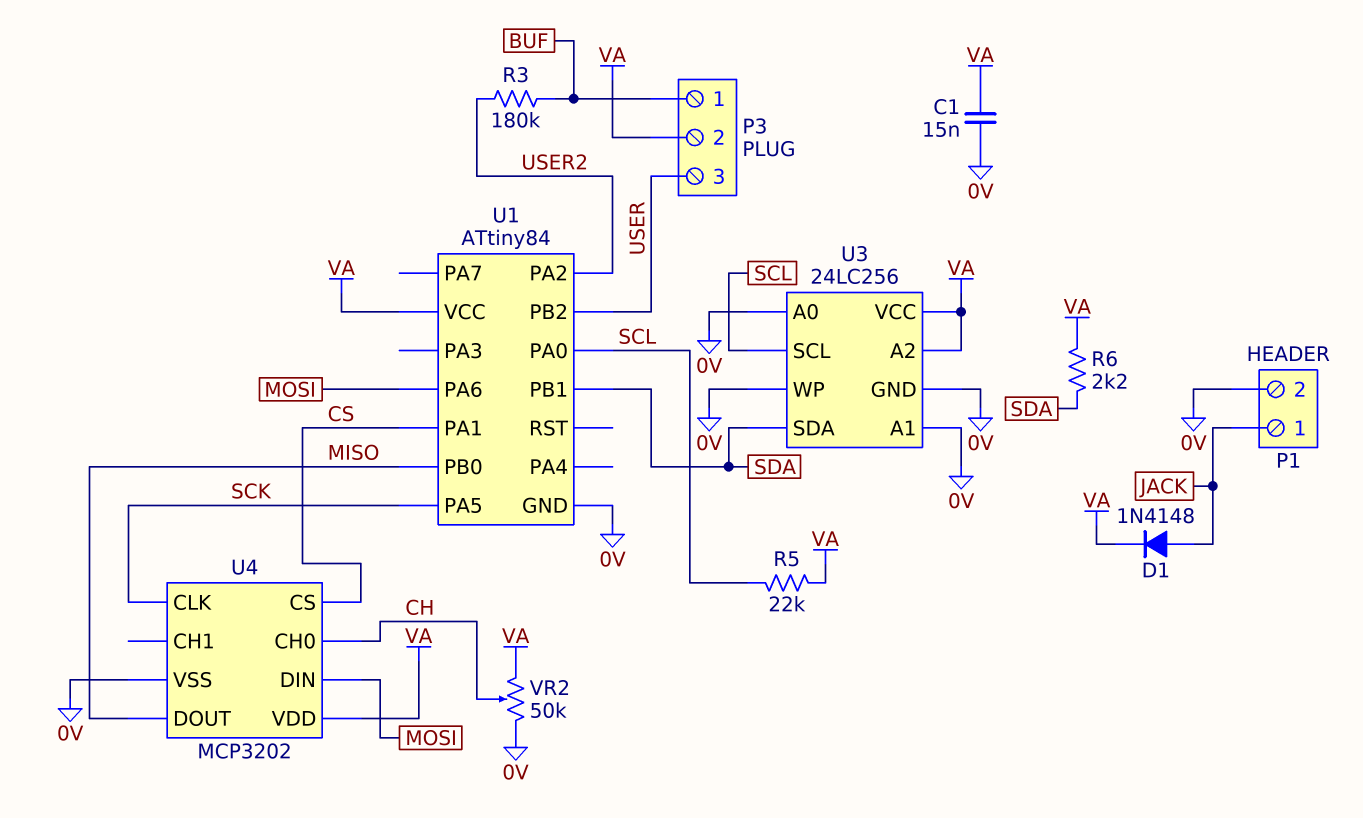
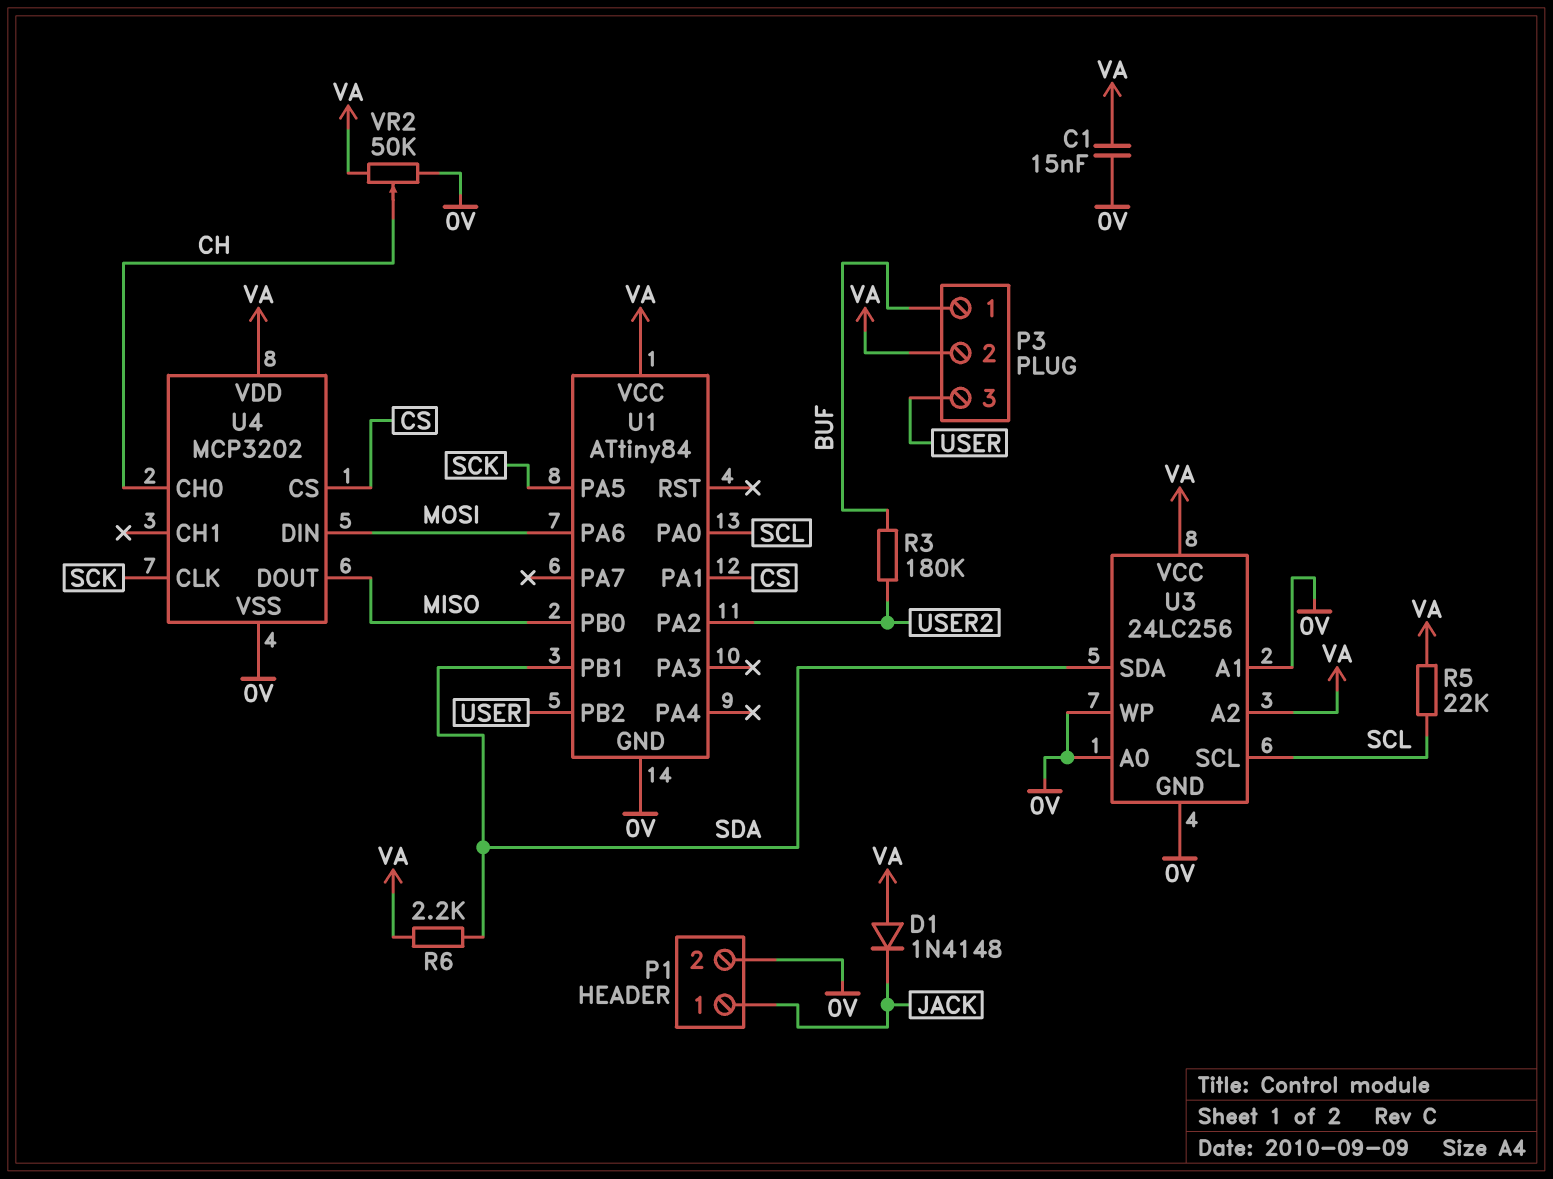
D1: diode 1N4148 (A JACK, K VA) -> diode 1N4148 (A VA, K JACK)

